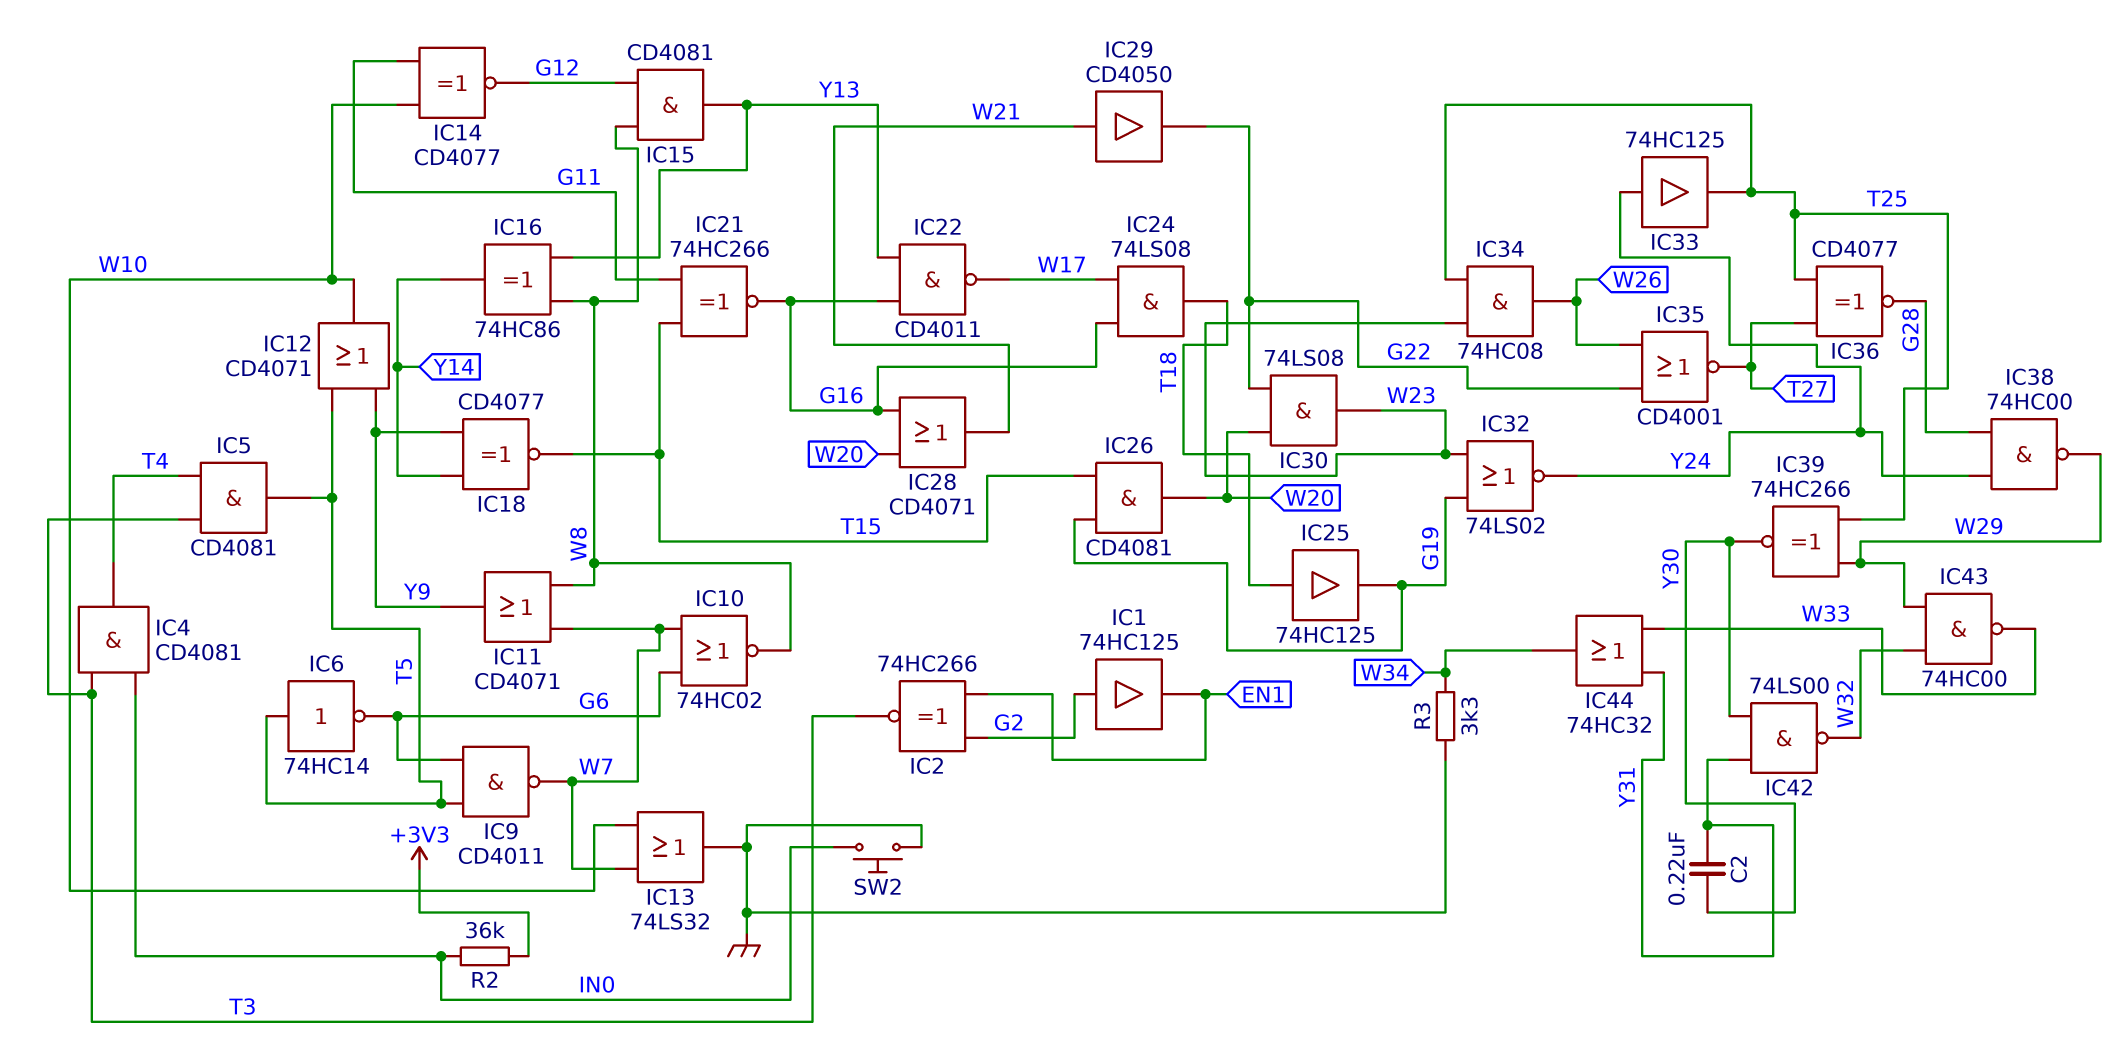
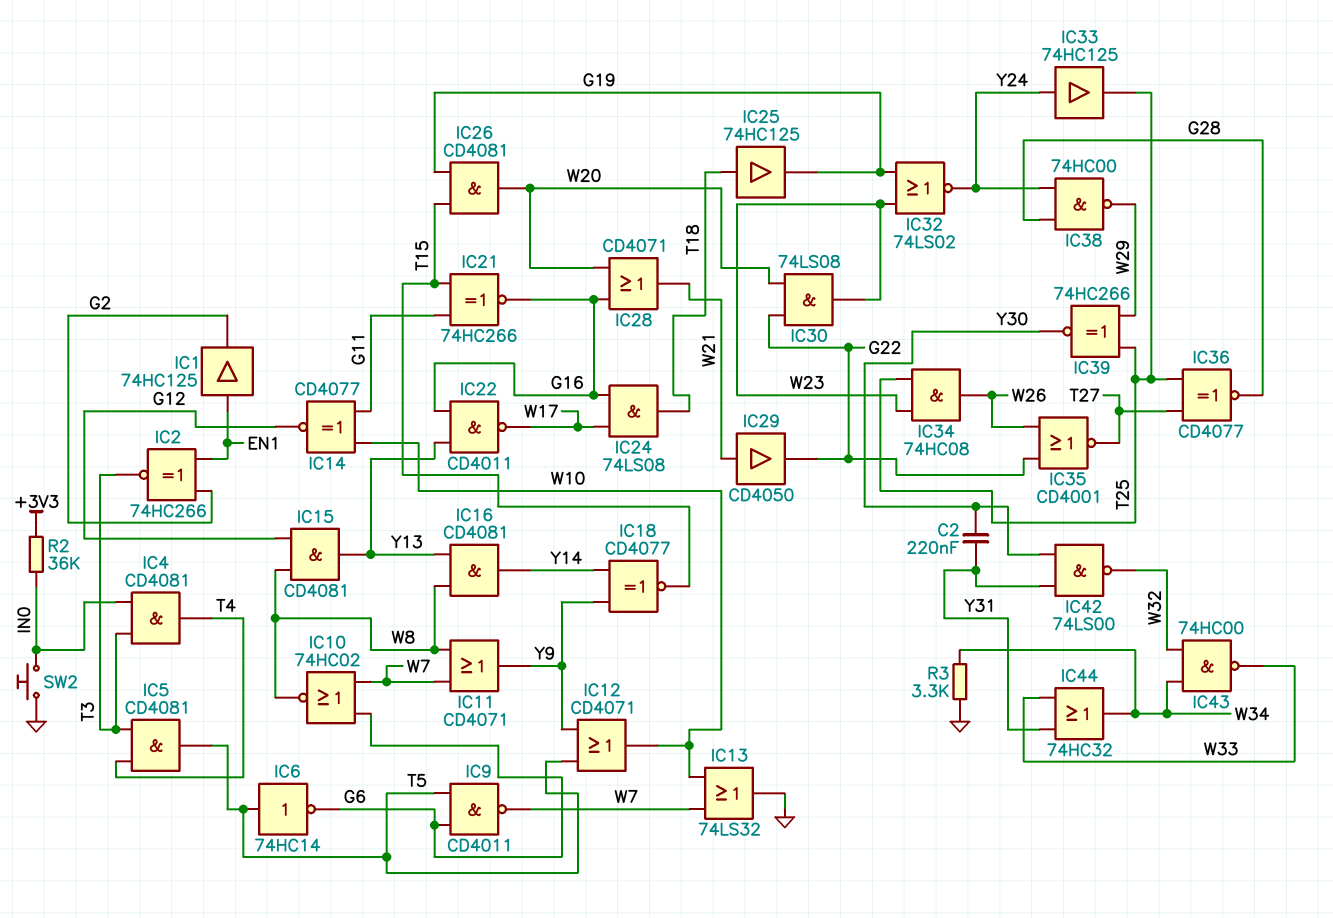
IC1: buffer 74HC125 (in G2, out EN1) -> buffer 74HC125 (in EN1, out G2)
IC16: XOR 74HC86 (in W8, in Y13, out Y14) -> AND CD4081 (in W8, in Y13, out Y14)
IC43: NAND 74HC00 (in W29, in W32, out W33) -> NAND 74HC00 (in W32, in W34, out W33)

